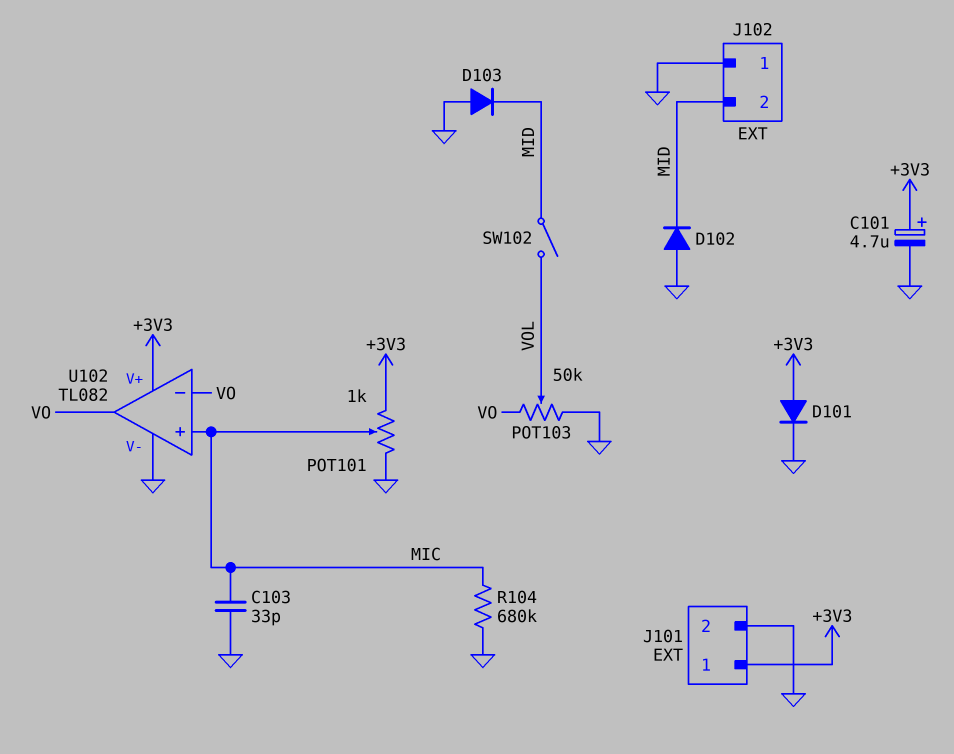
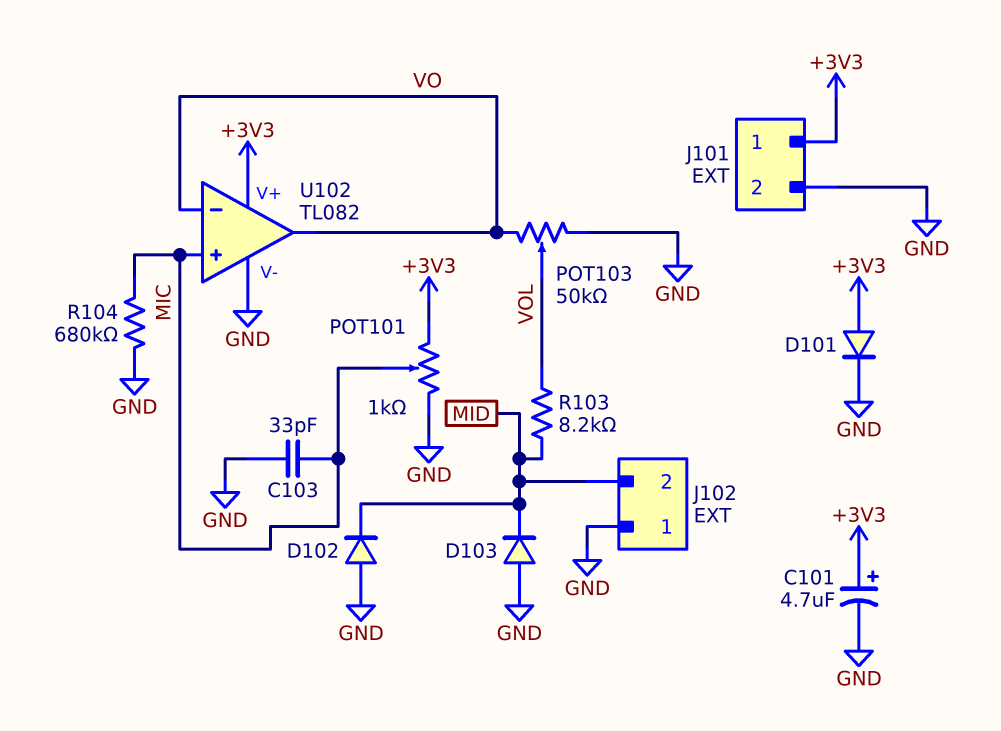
R103: none -> 8.2k (MID, VOL)
SW102: switch (MID, VOL) -> none

